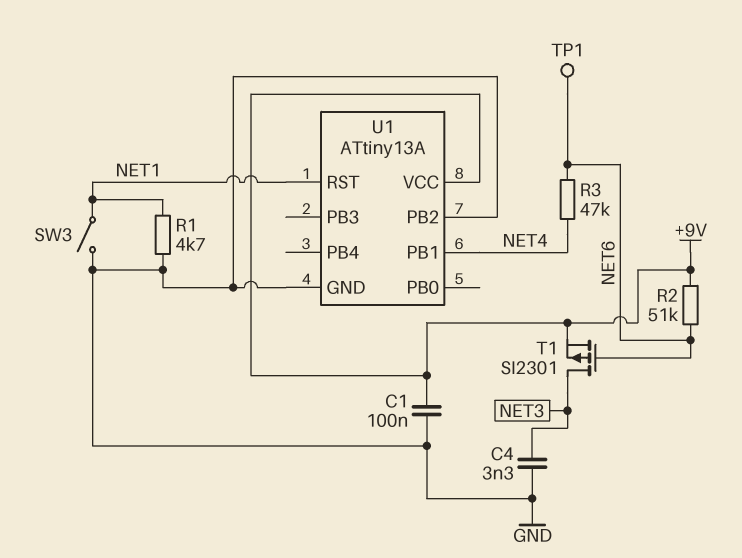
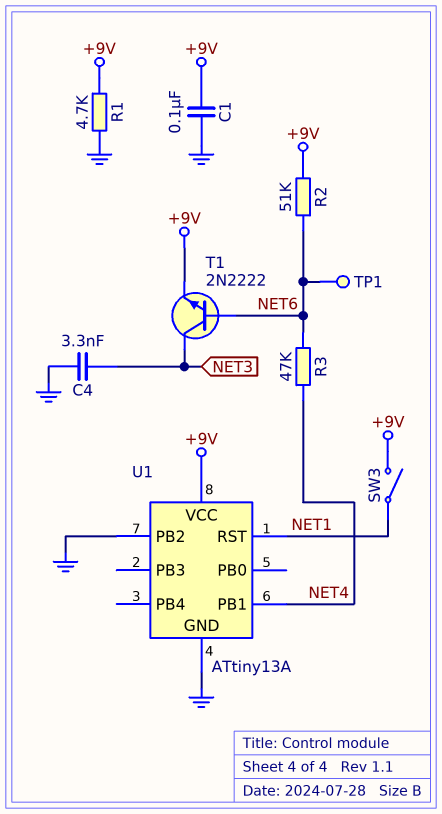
R1: 4.7k (GND, NET1) -> 4.7k (+9V, GND)
SW3: switch (GND, NET1) -> switch (+9V, NET1)
T1: PMOS SI2301 (G NET6, D NET3, S +9V) -> NPN 2N2222 (B NET6, C NET3, E +9V)

